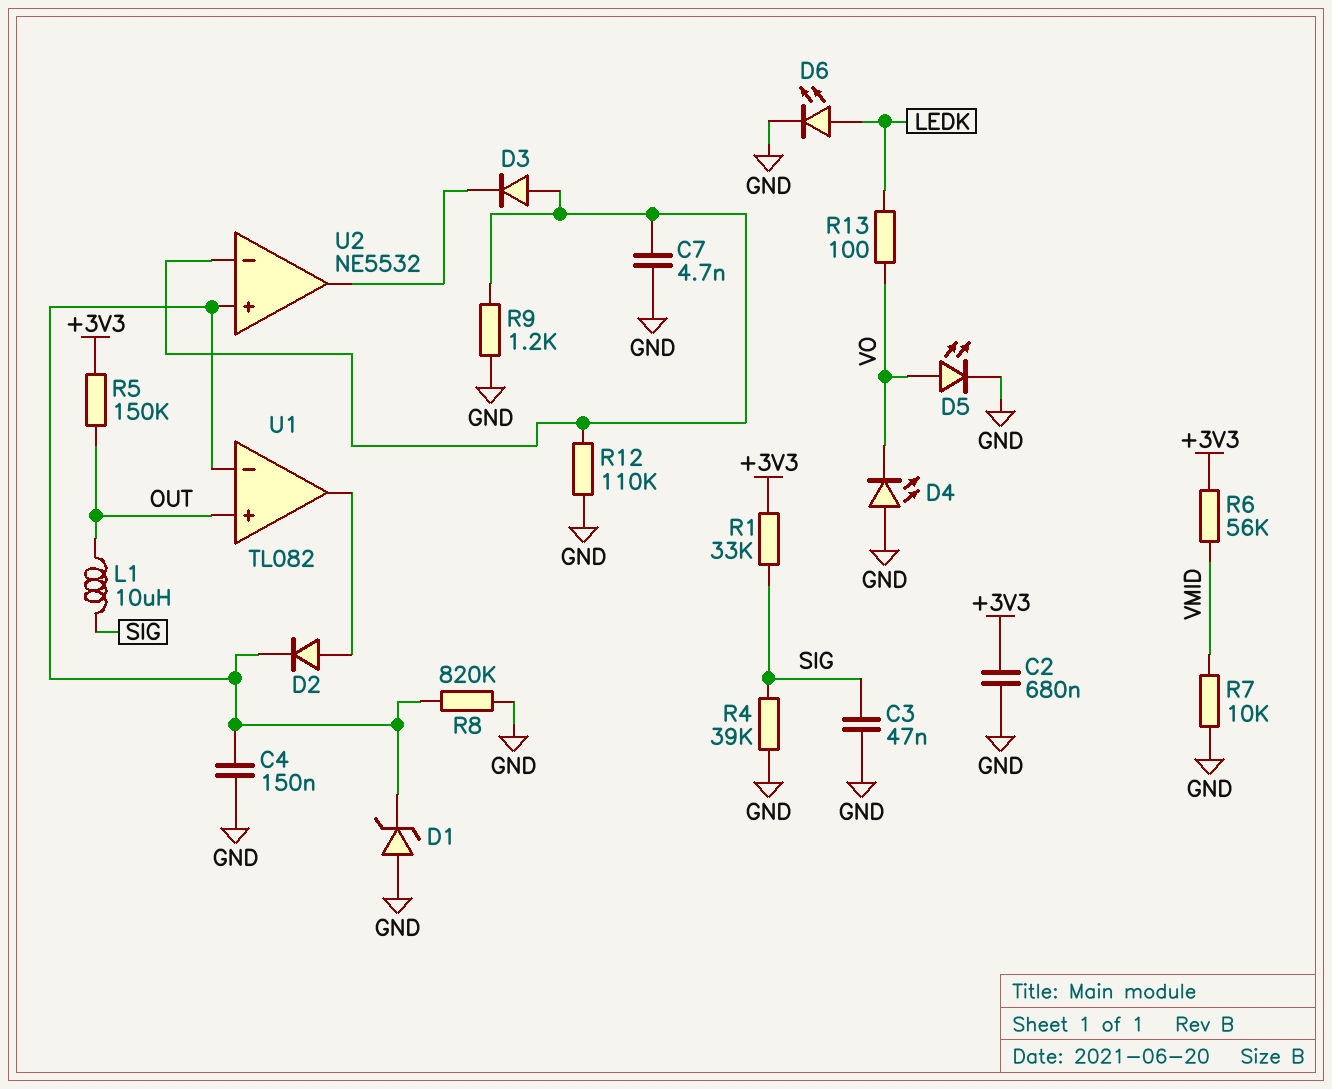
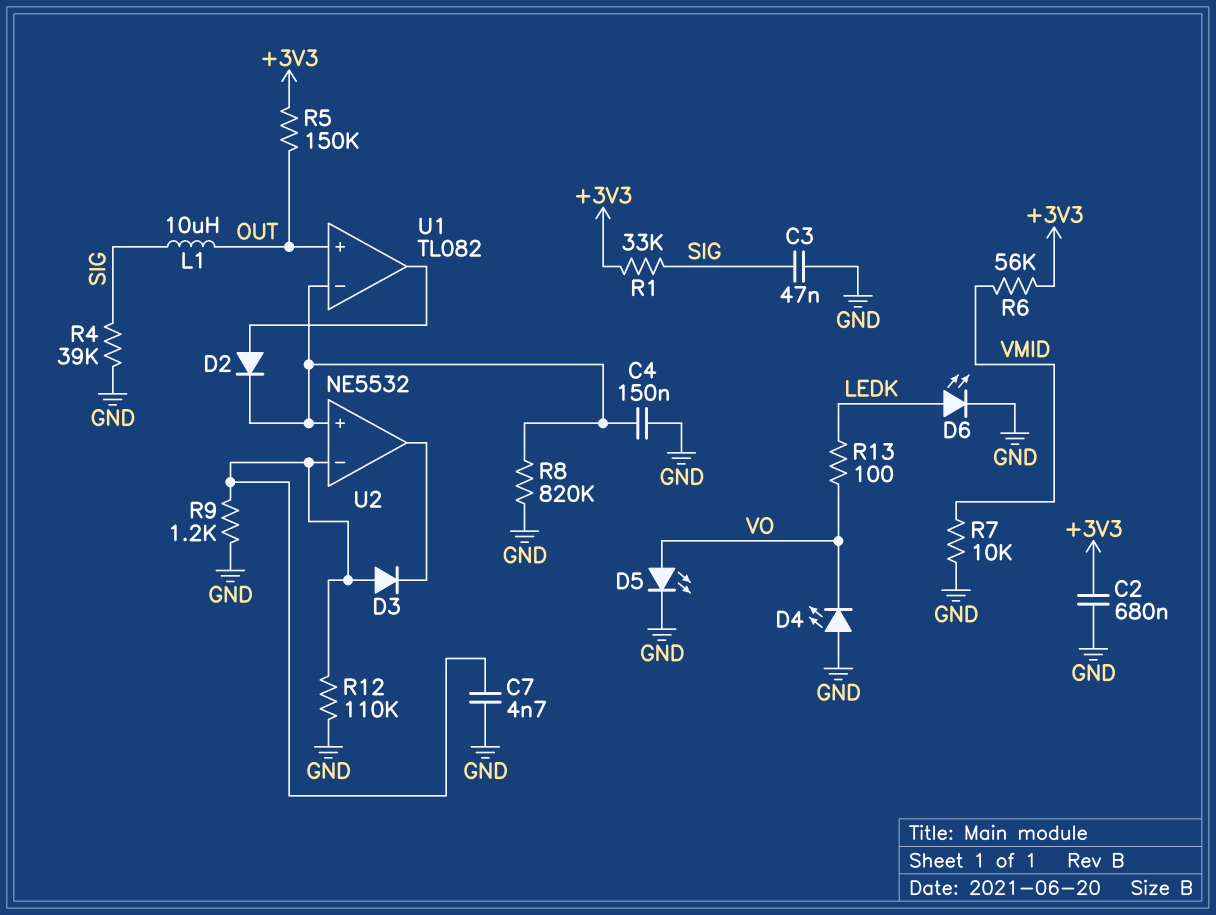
D1: zener (A GND, K U1/in-) -> none

